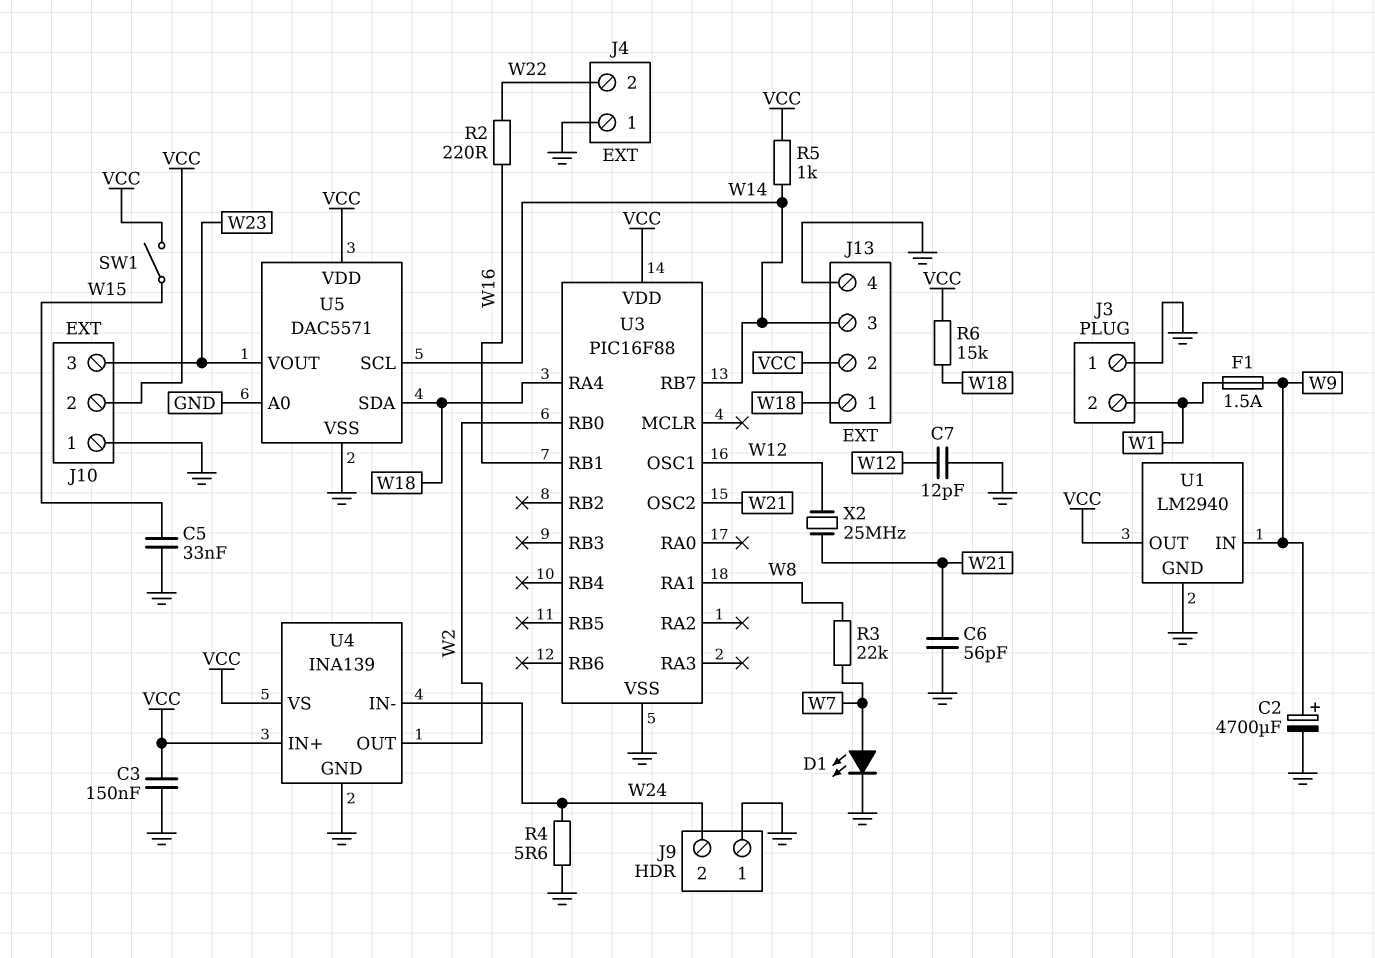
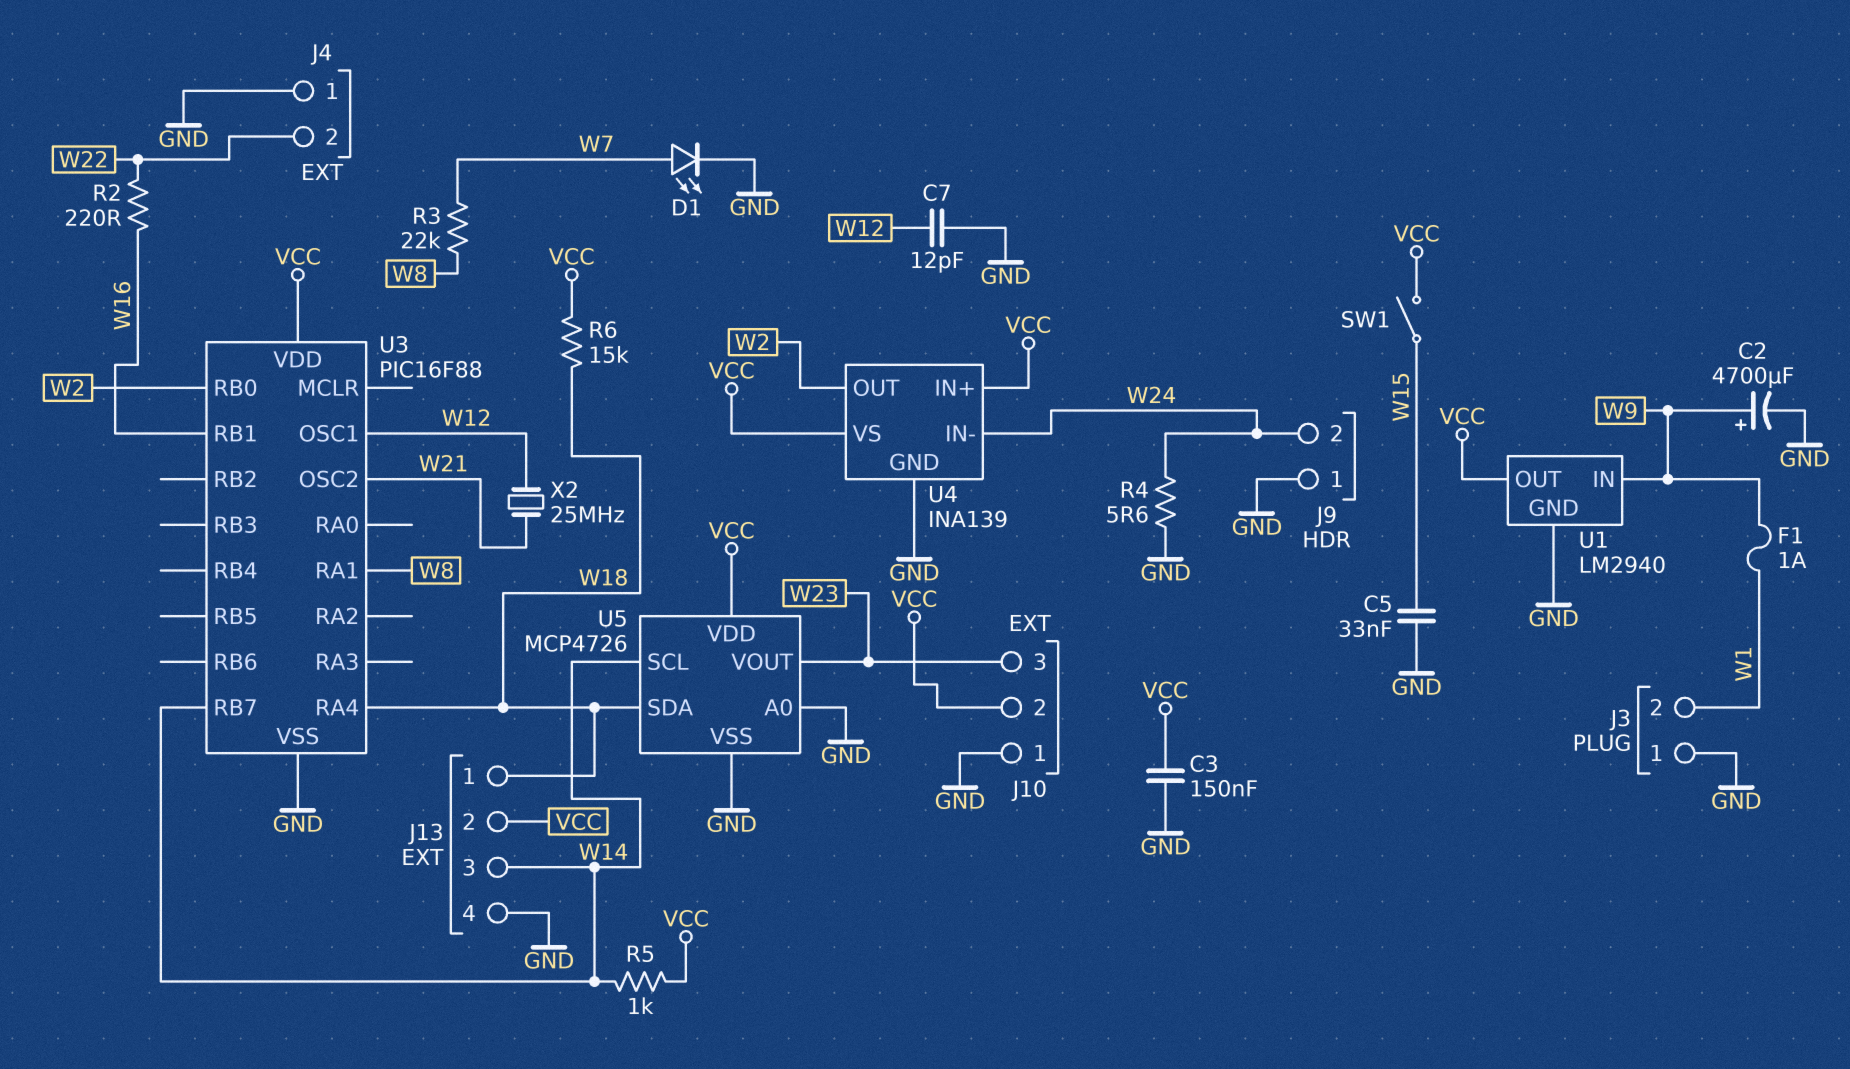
C6: 56pF (GND, W21) -> none
F1: 1.5A (W1, W9) -> 1A (W1, W9)
U5: DAC5571 -> MCP4726

